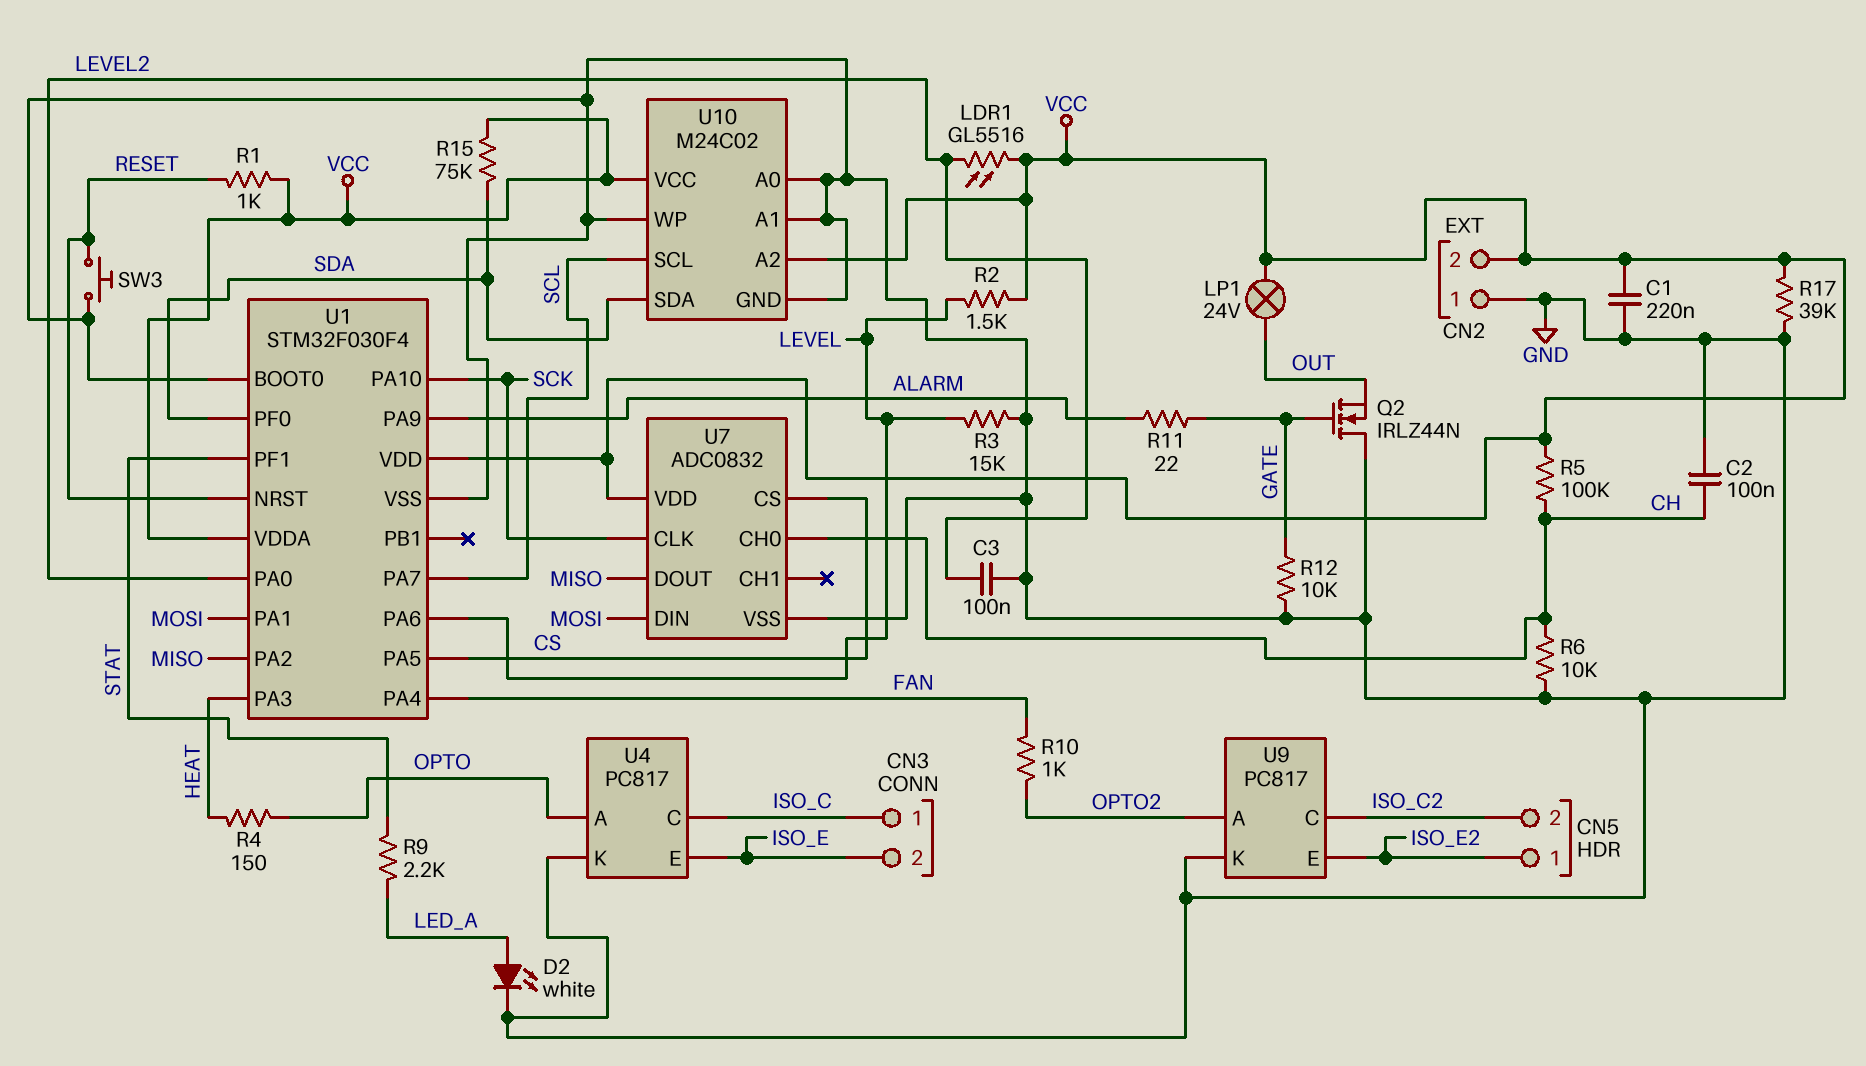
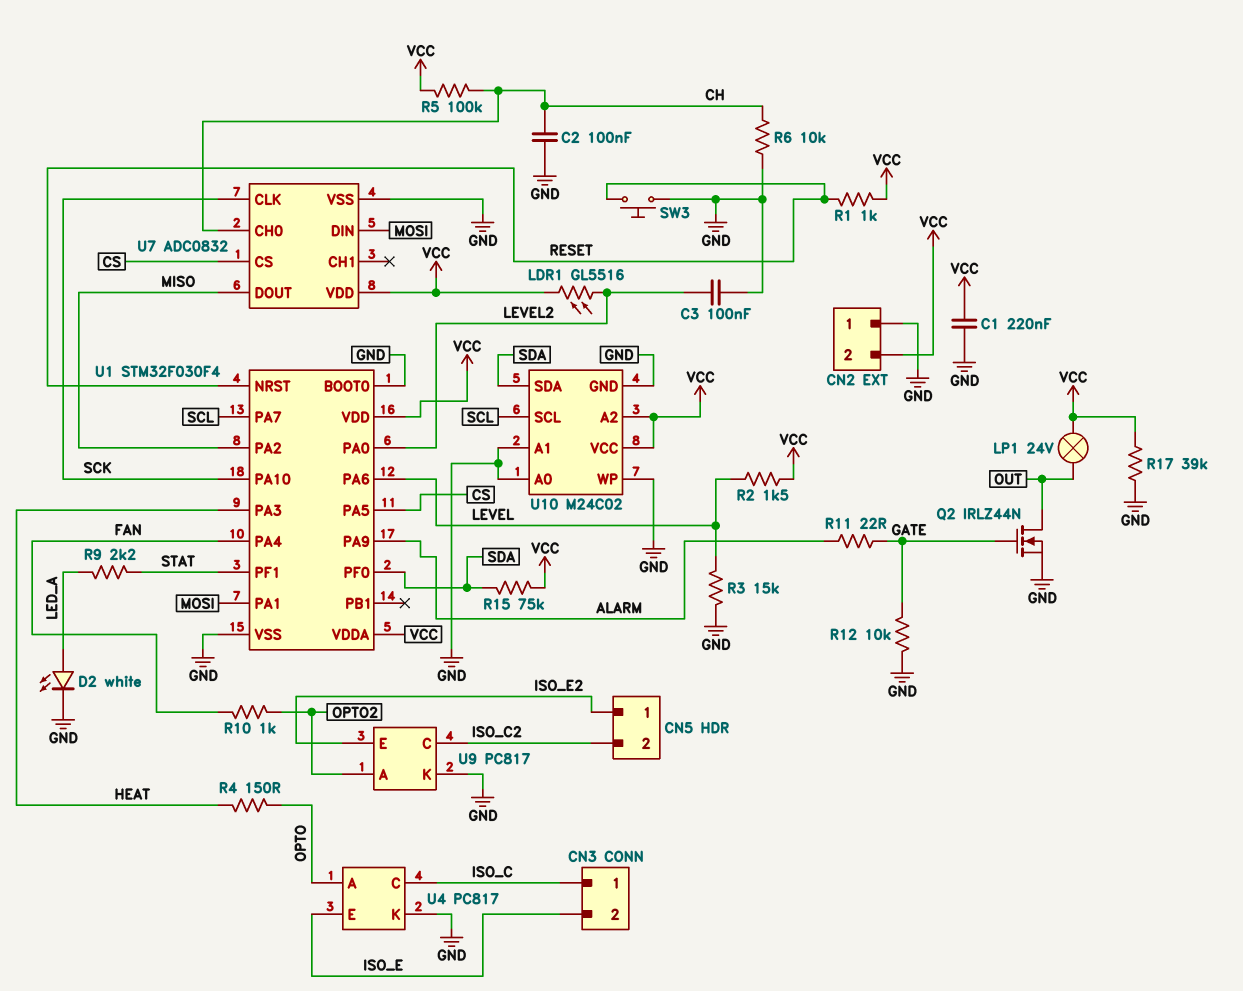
Q2: NMOS IRLZ44N (G GATE, D GND, S OUT) -> NMOS IRLZ44N (G GATE, D OUT, S GND)

